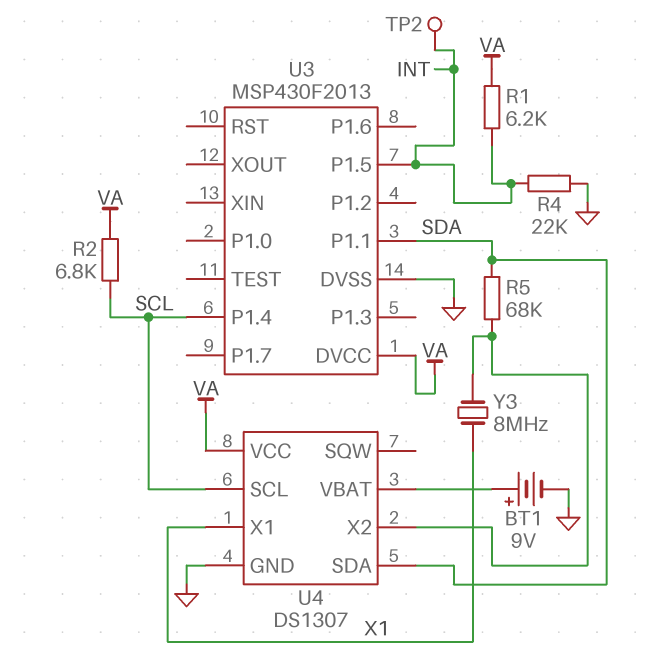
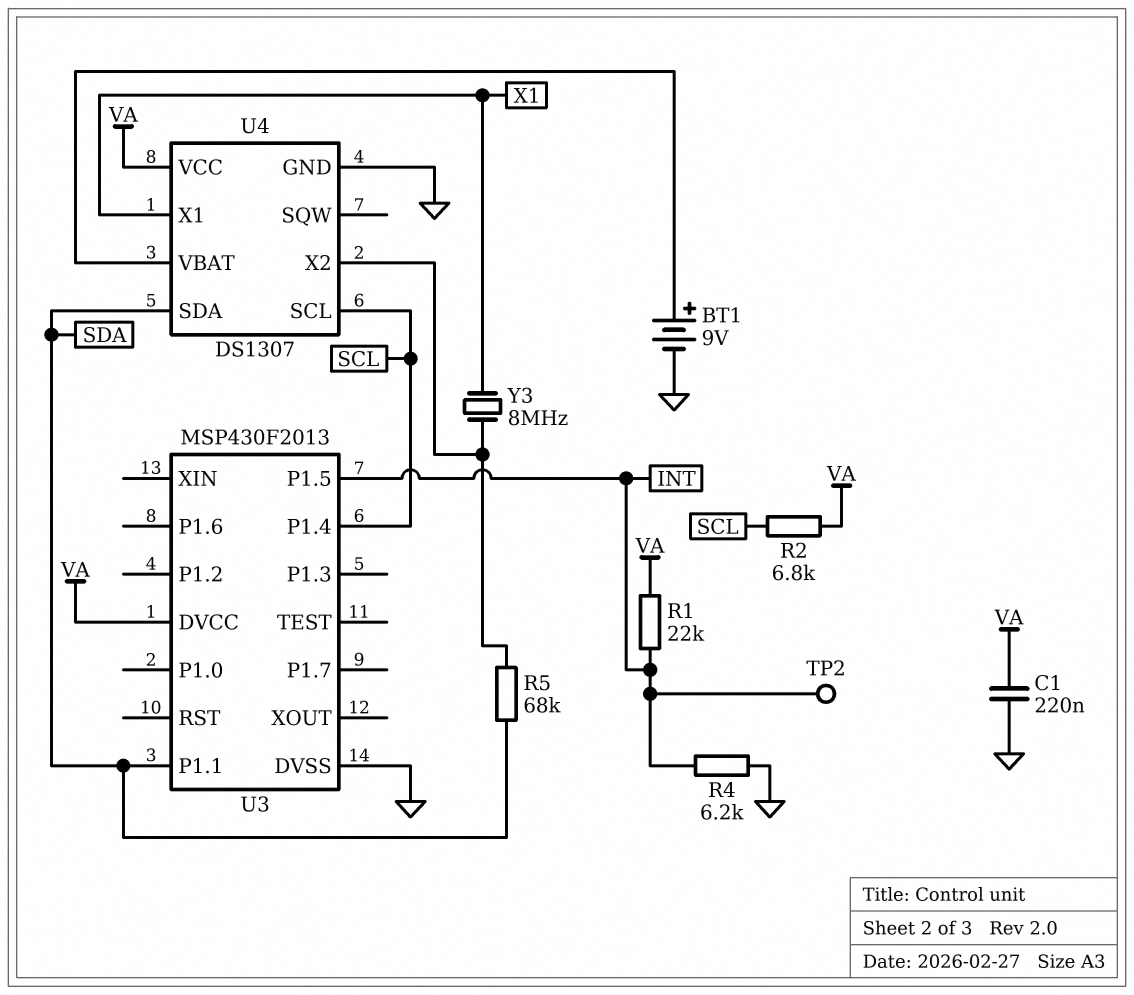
C1: none -> 220nF (GND, VA)
R1: 6.2k (INT, VA) -> 22k (INT, VA)
R4: 22k (GND, INT) -> 6.2k (GND, INT)

